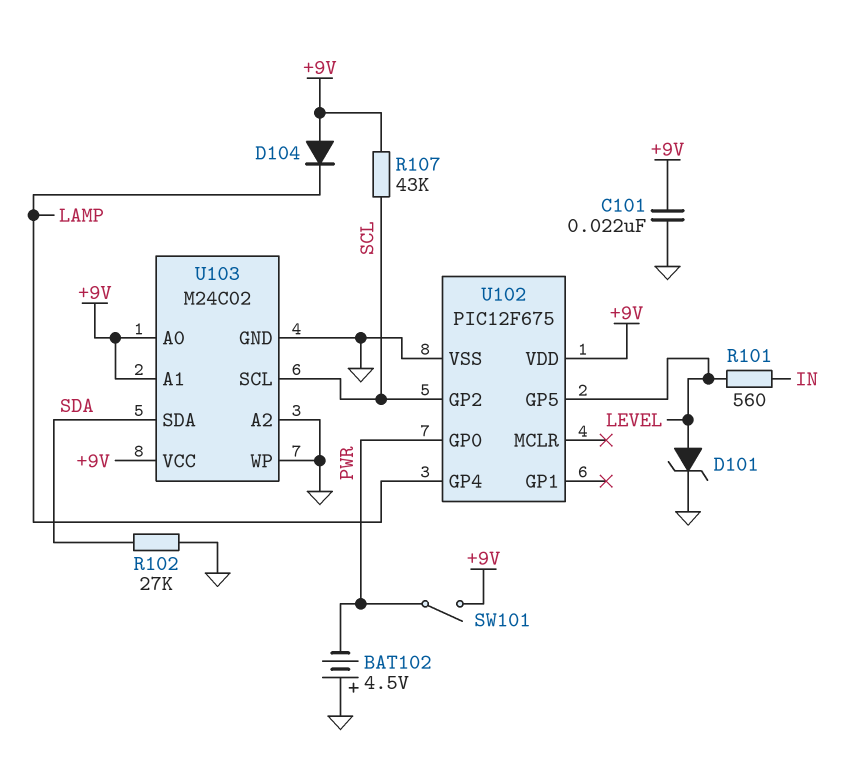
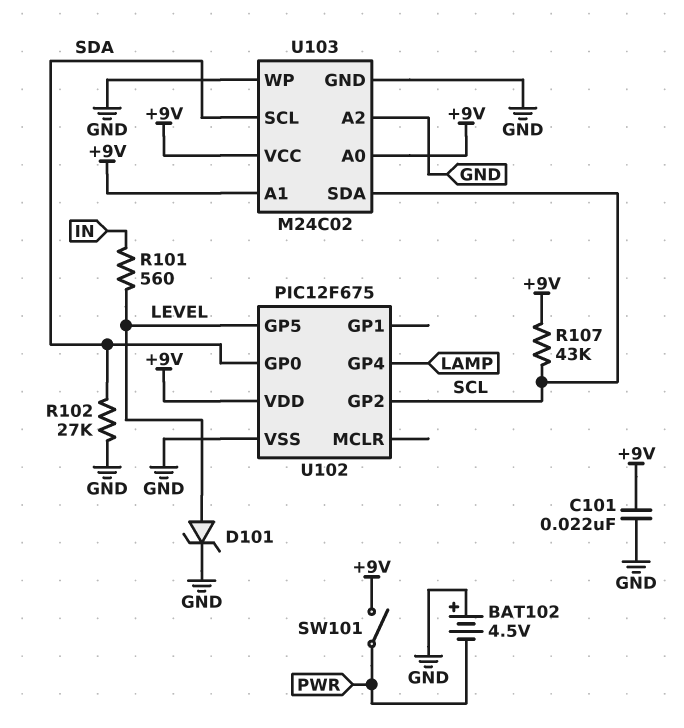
D104: diode (A +9V, K LAMP) -> none
U102 pin GP0: PWR -> SDA
U103 pin SCL: SCL -> SDA
U103 pin SDA: SDA -> SCL

